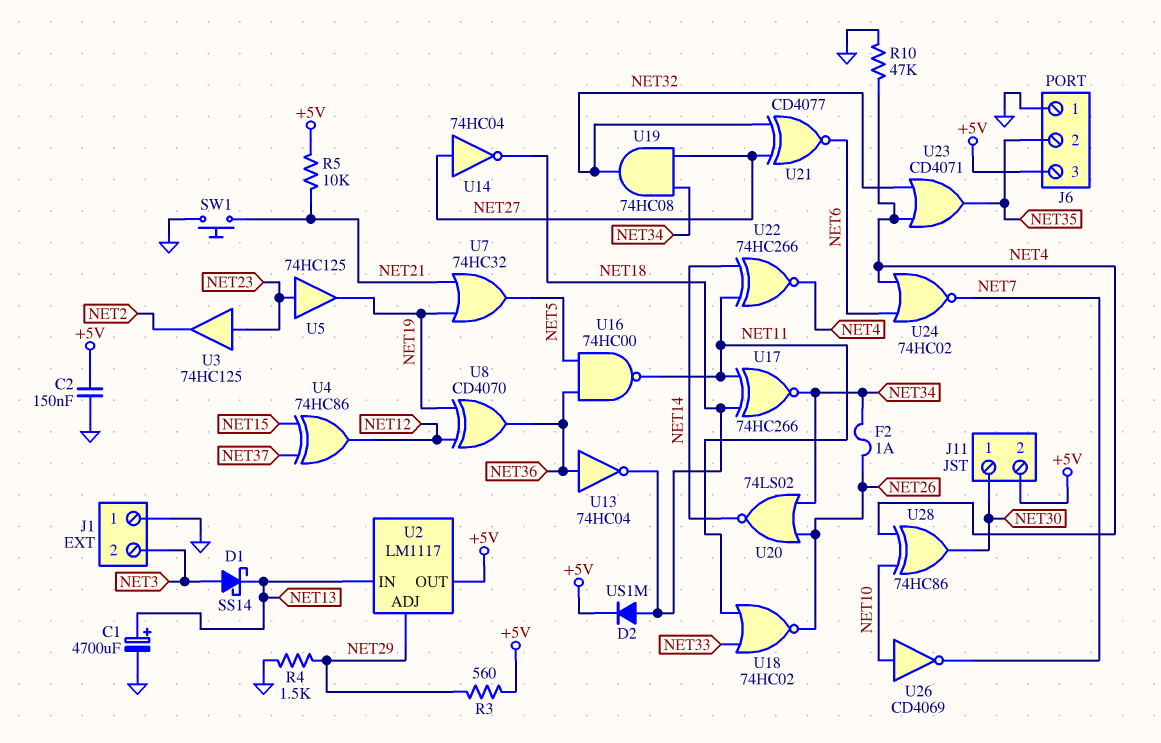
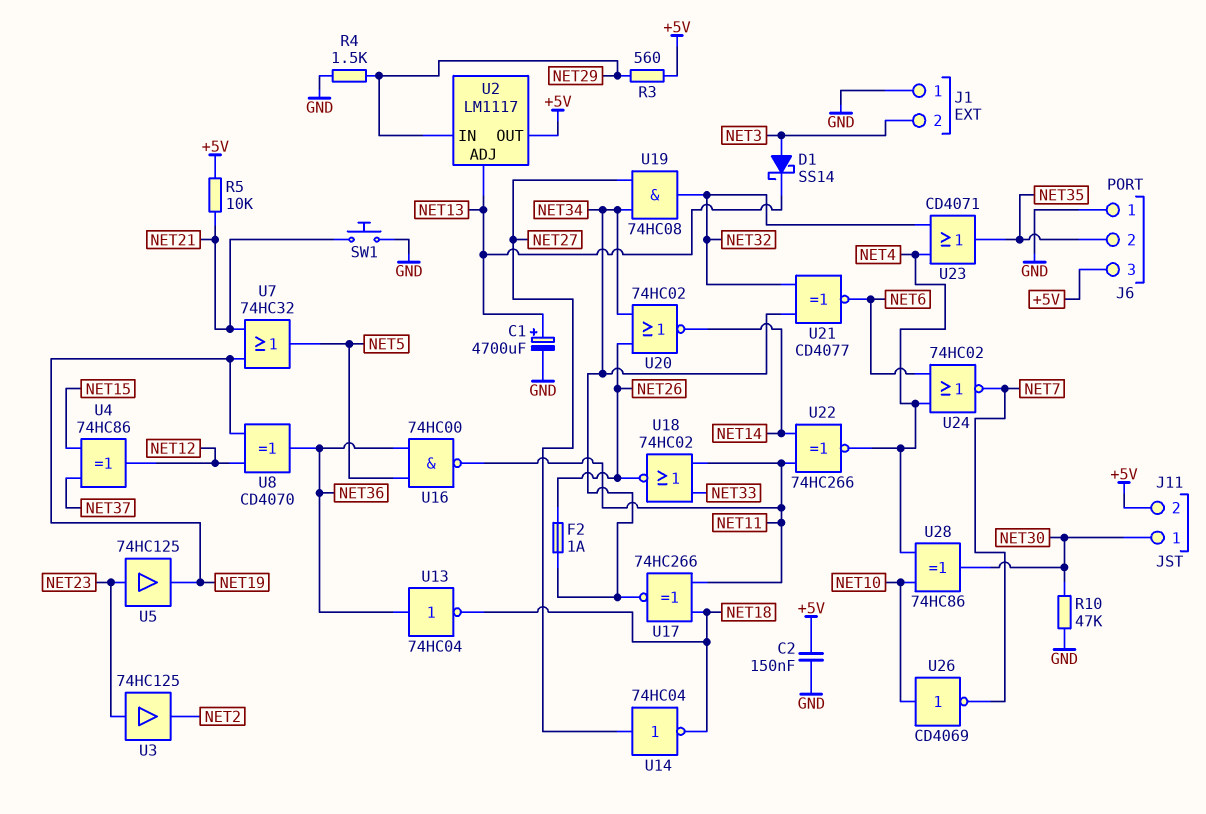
D2: diode US1M (A NET18, K +5V) -> none
R10: 47k (GND, NET4) -> 47k (GND, NET30)
U2 pin ADJ: NET29 -> NET13
U2 pin IN: NET13 -> NET29
U20: NOR 74LS02 (in NET26, in NET34, out NET14) -> NOR 74HC02 (in NET26, in NET34, out NET14)
U21: XNOR CD4077 (in NET27, in NET32, out NET6) -> XNOR CD4077 (in NET32, in NET34, out NET6)

